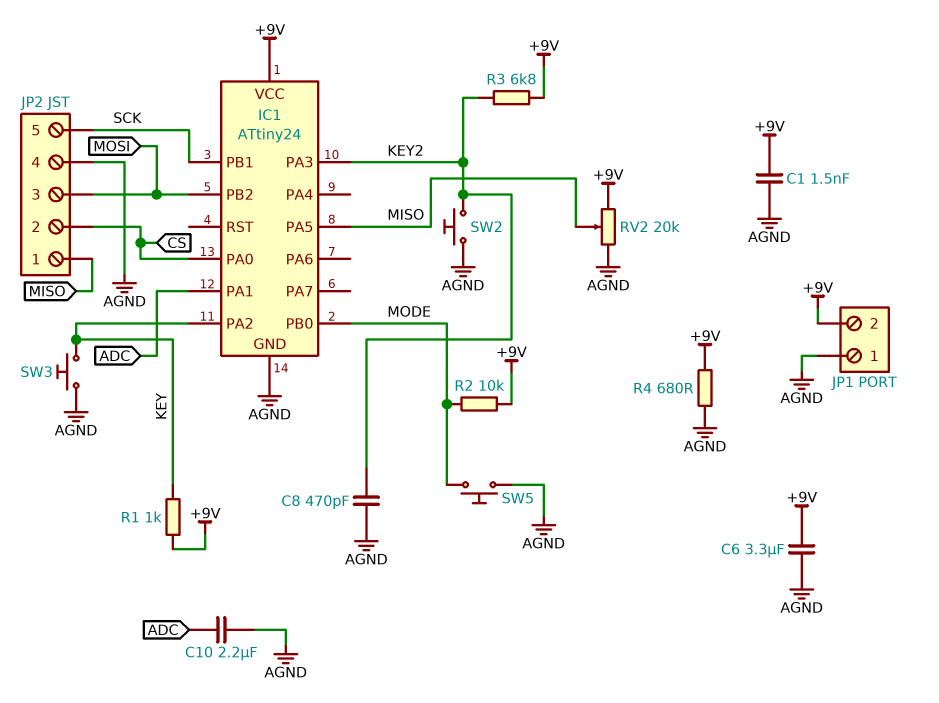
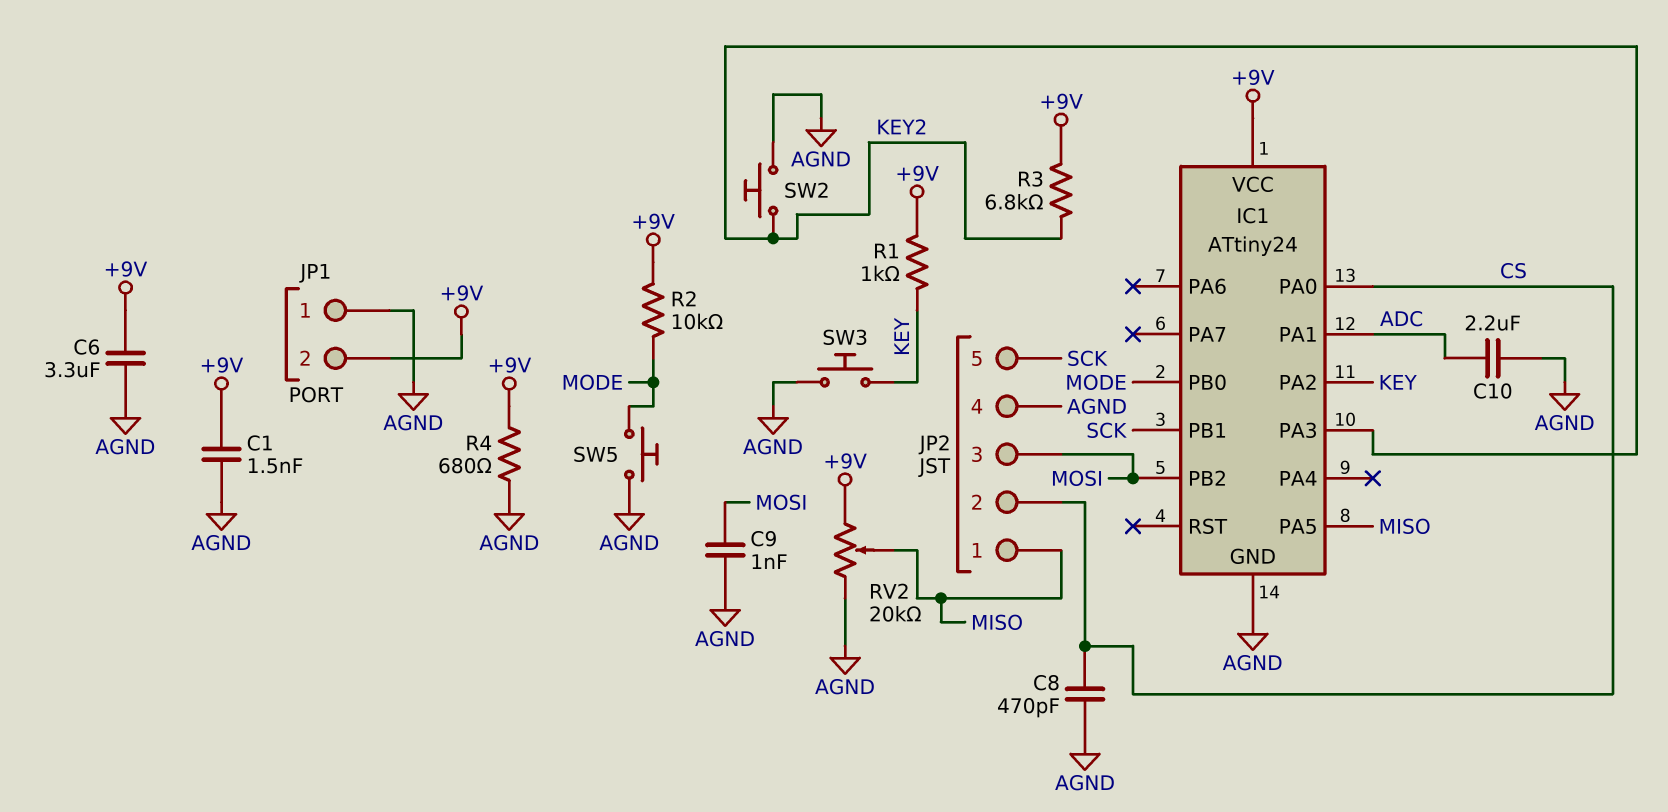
C8: 470pF (AGND, KEY2) -> 470pF (AGND, CS)
C9: none -> 1nF (AGND, MOSI)

